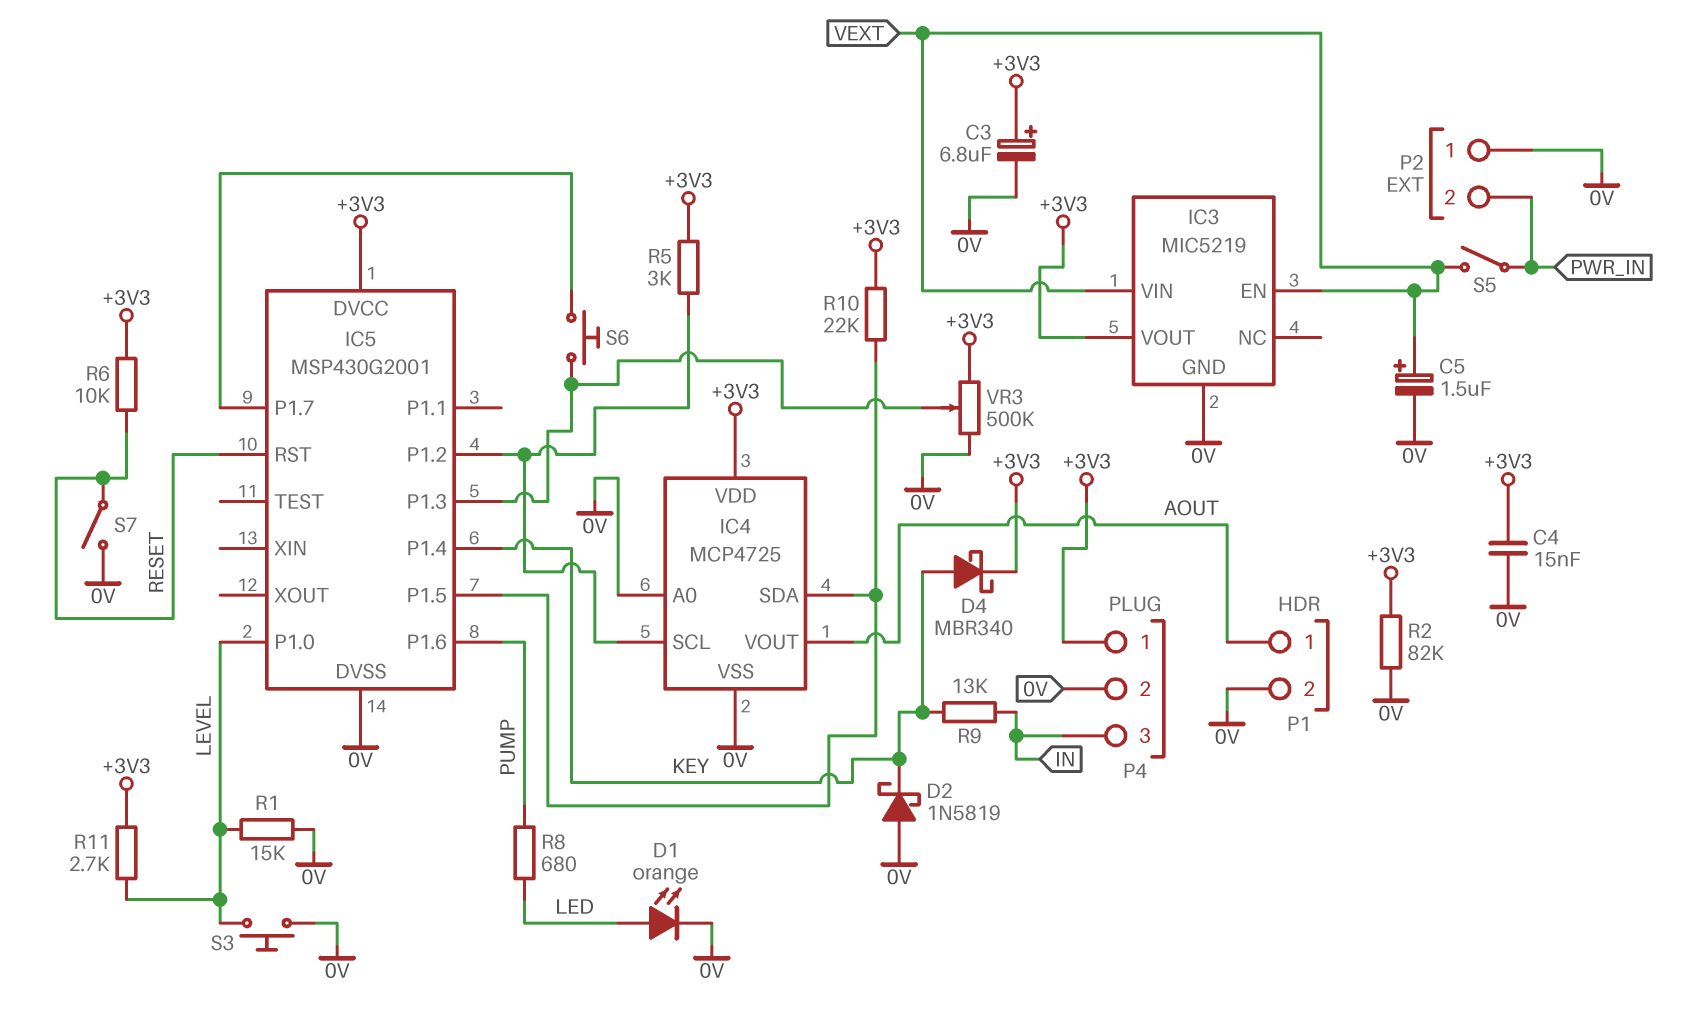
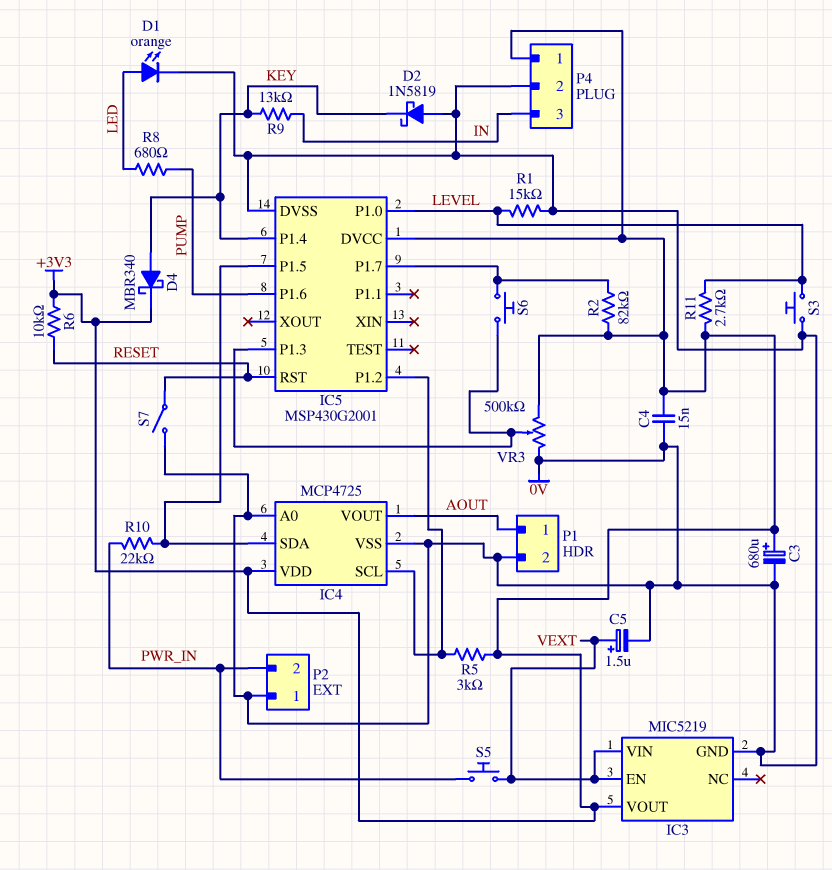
C3: 6.8uF (plus +3V3, minus 0V) -> 680uF (plus +3V3, minus 0V)
R2: 82k (+3V3, 0V) -> 82k (+3V3, IC5/P1.7)
R10: 22k (+3V3, IC4/SDA) -> 22k (IC4/SDA, PWR_IN)
S5: switch (PWR_IN, VEXT) -> button (PWR_IN, VEXT)

